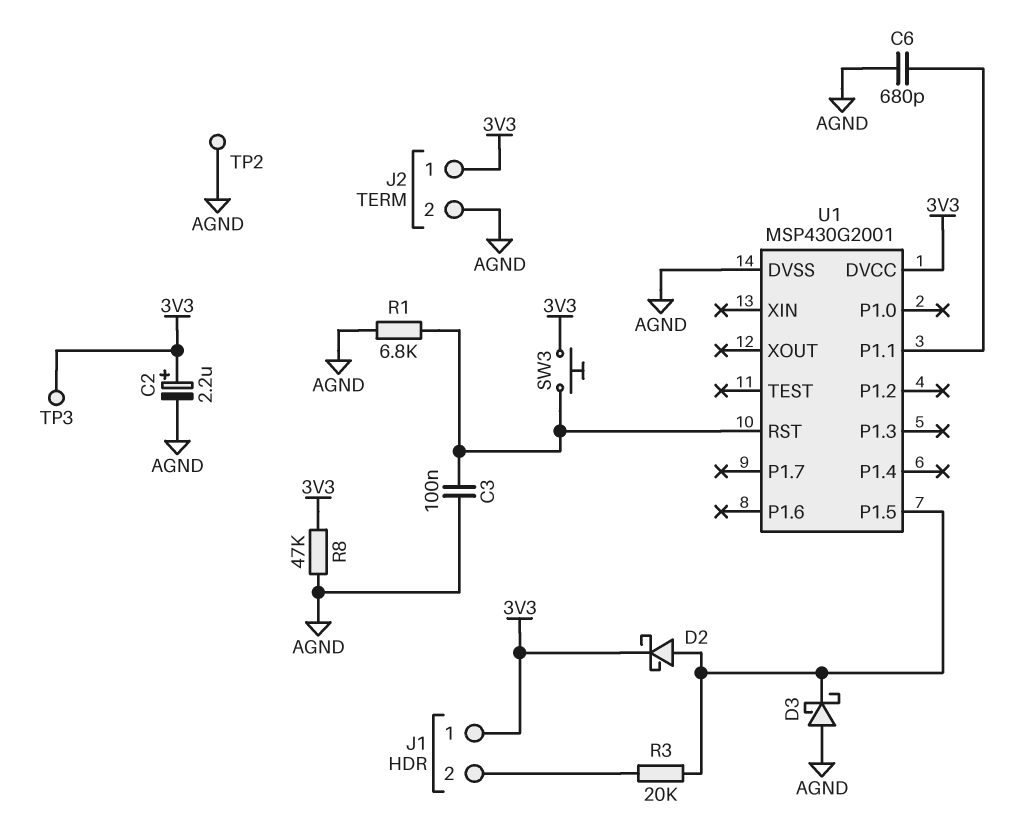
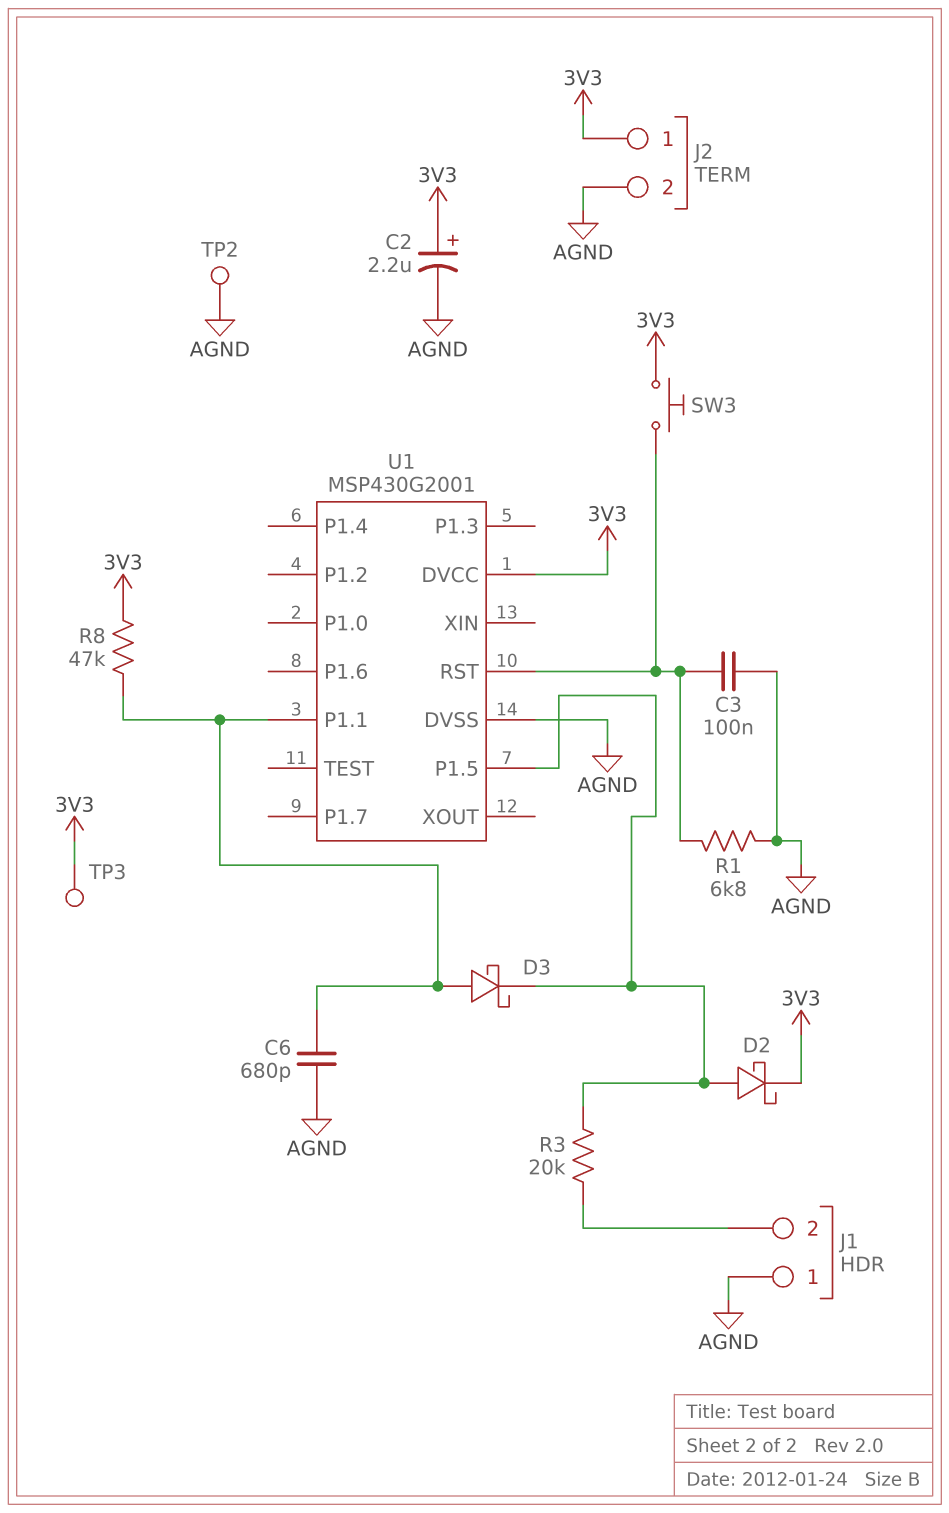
D3: schottky (A AGND, K U1/P1.5) -> schottky (A U1/P1.1, K U1/P1.5)
J1 pin 1: 3V3 -> AGND
R8: 47k (3V3, AGND) -> 47k (3V3, U1/P1.1)

